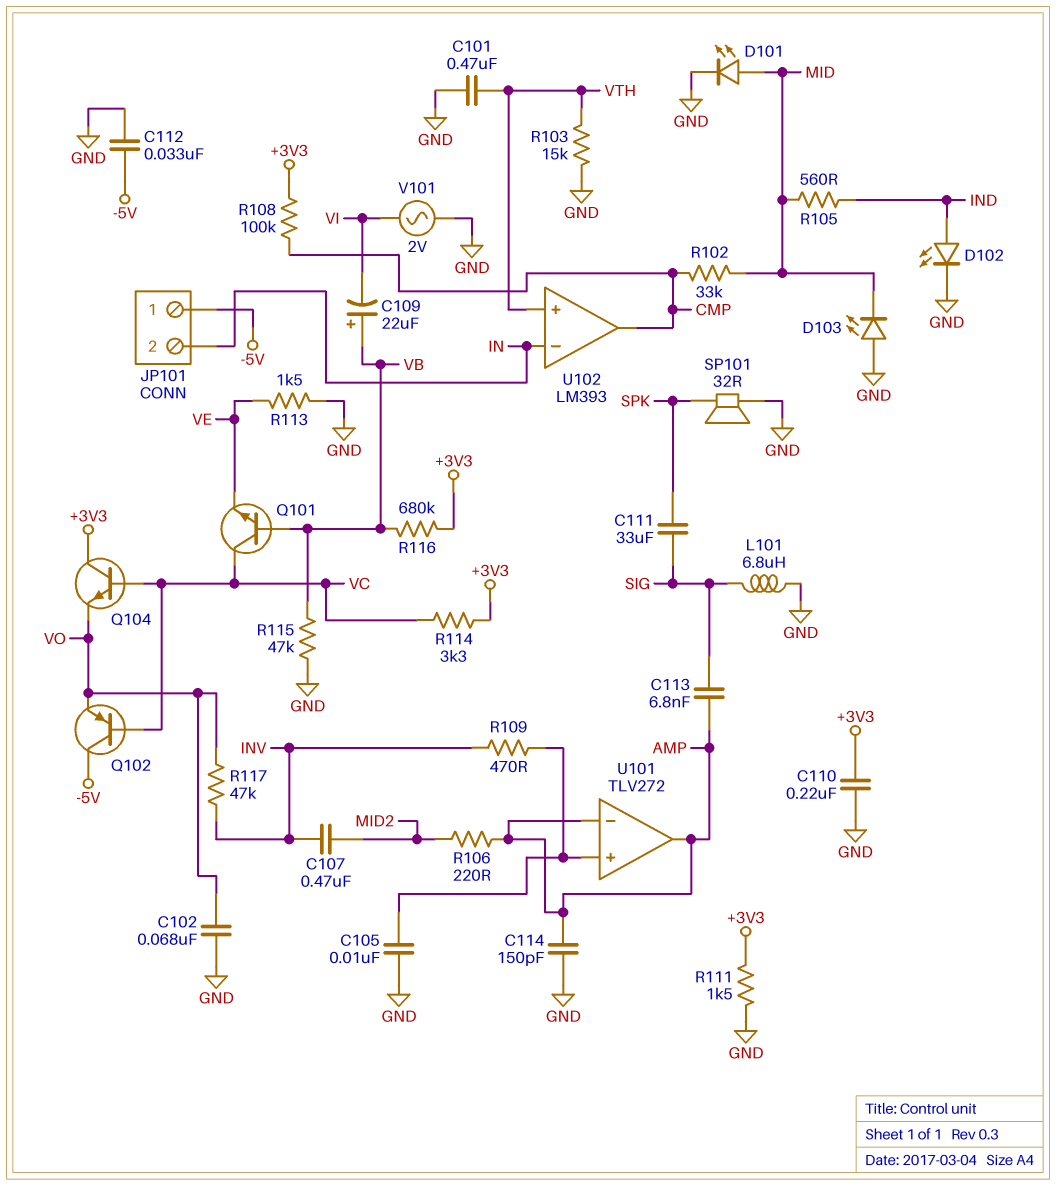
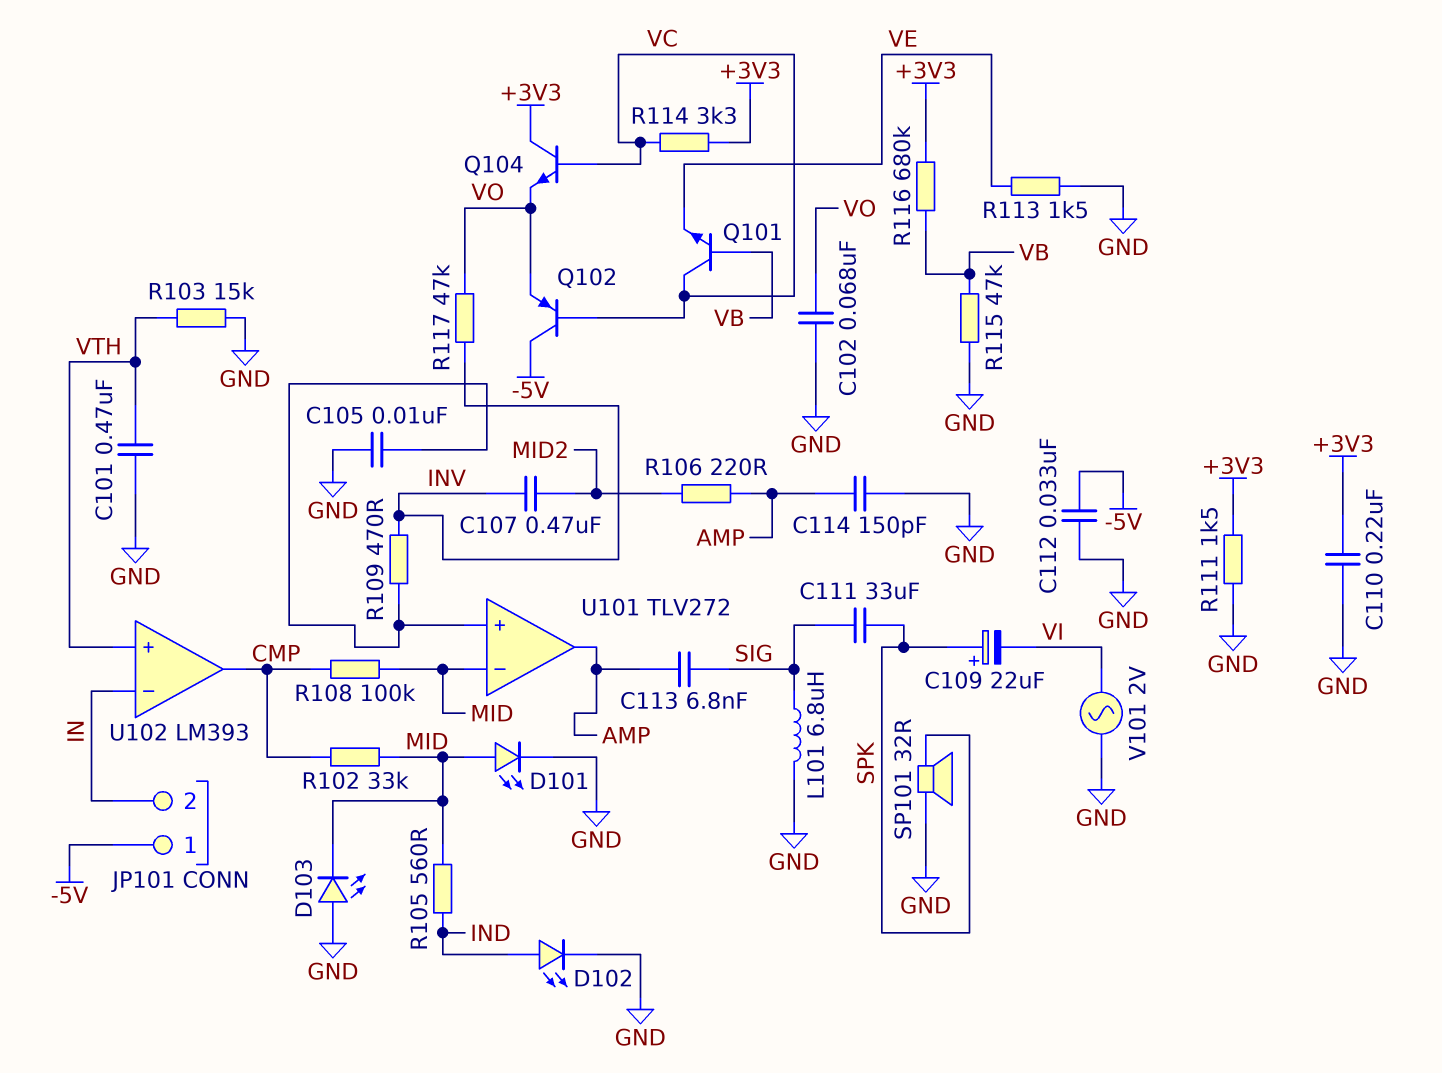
C109: 22uF (plus VB, minus VI) -> 22uF (plus SPK, minus VI)
R108: 100k (+3V3, CMP) -> 100k (CMP, MID)
U101 pin in-: AMP -> MID

